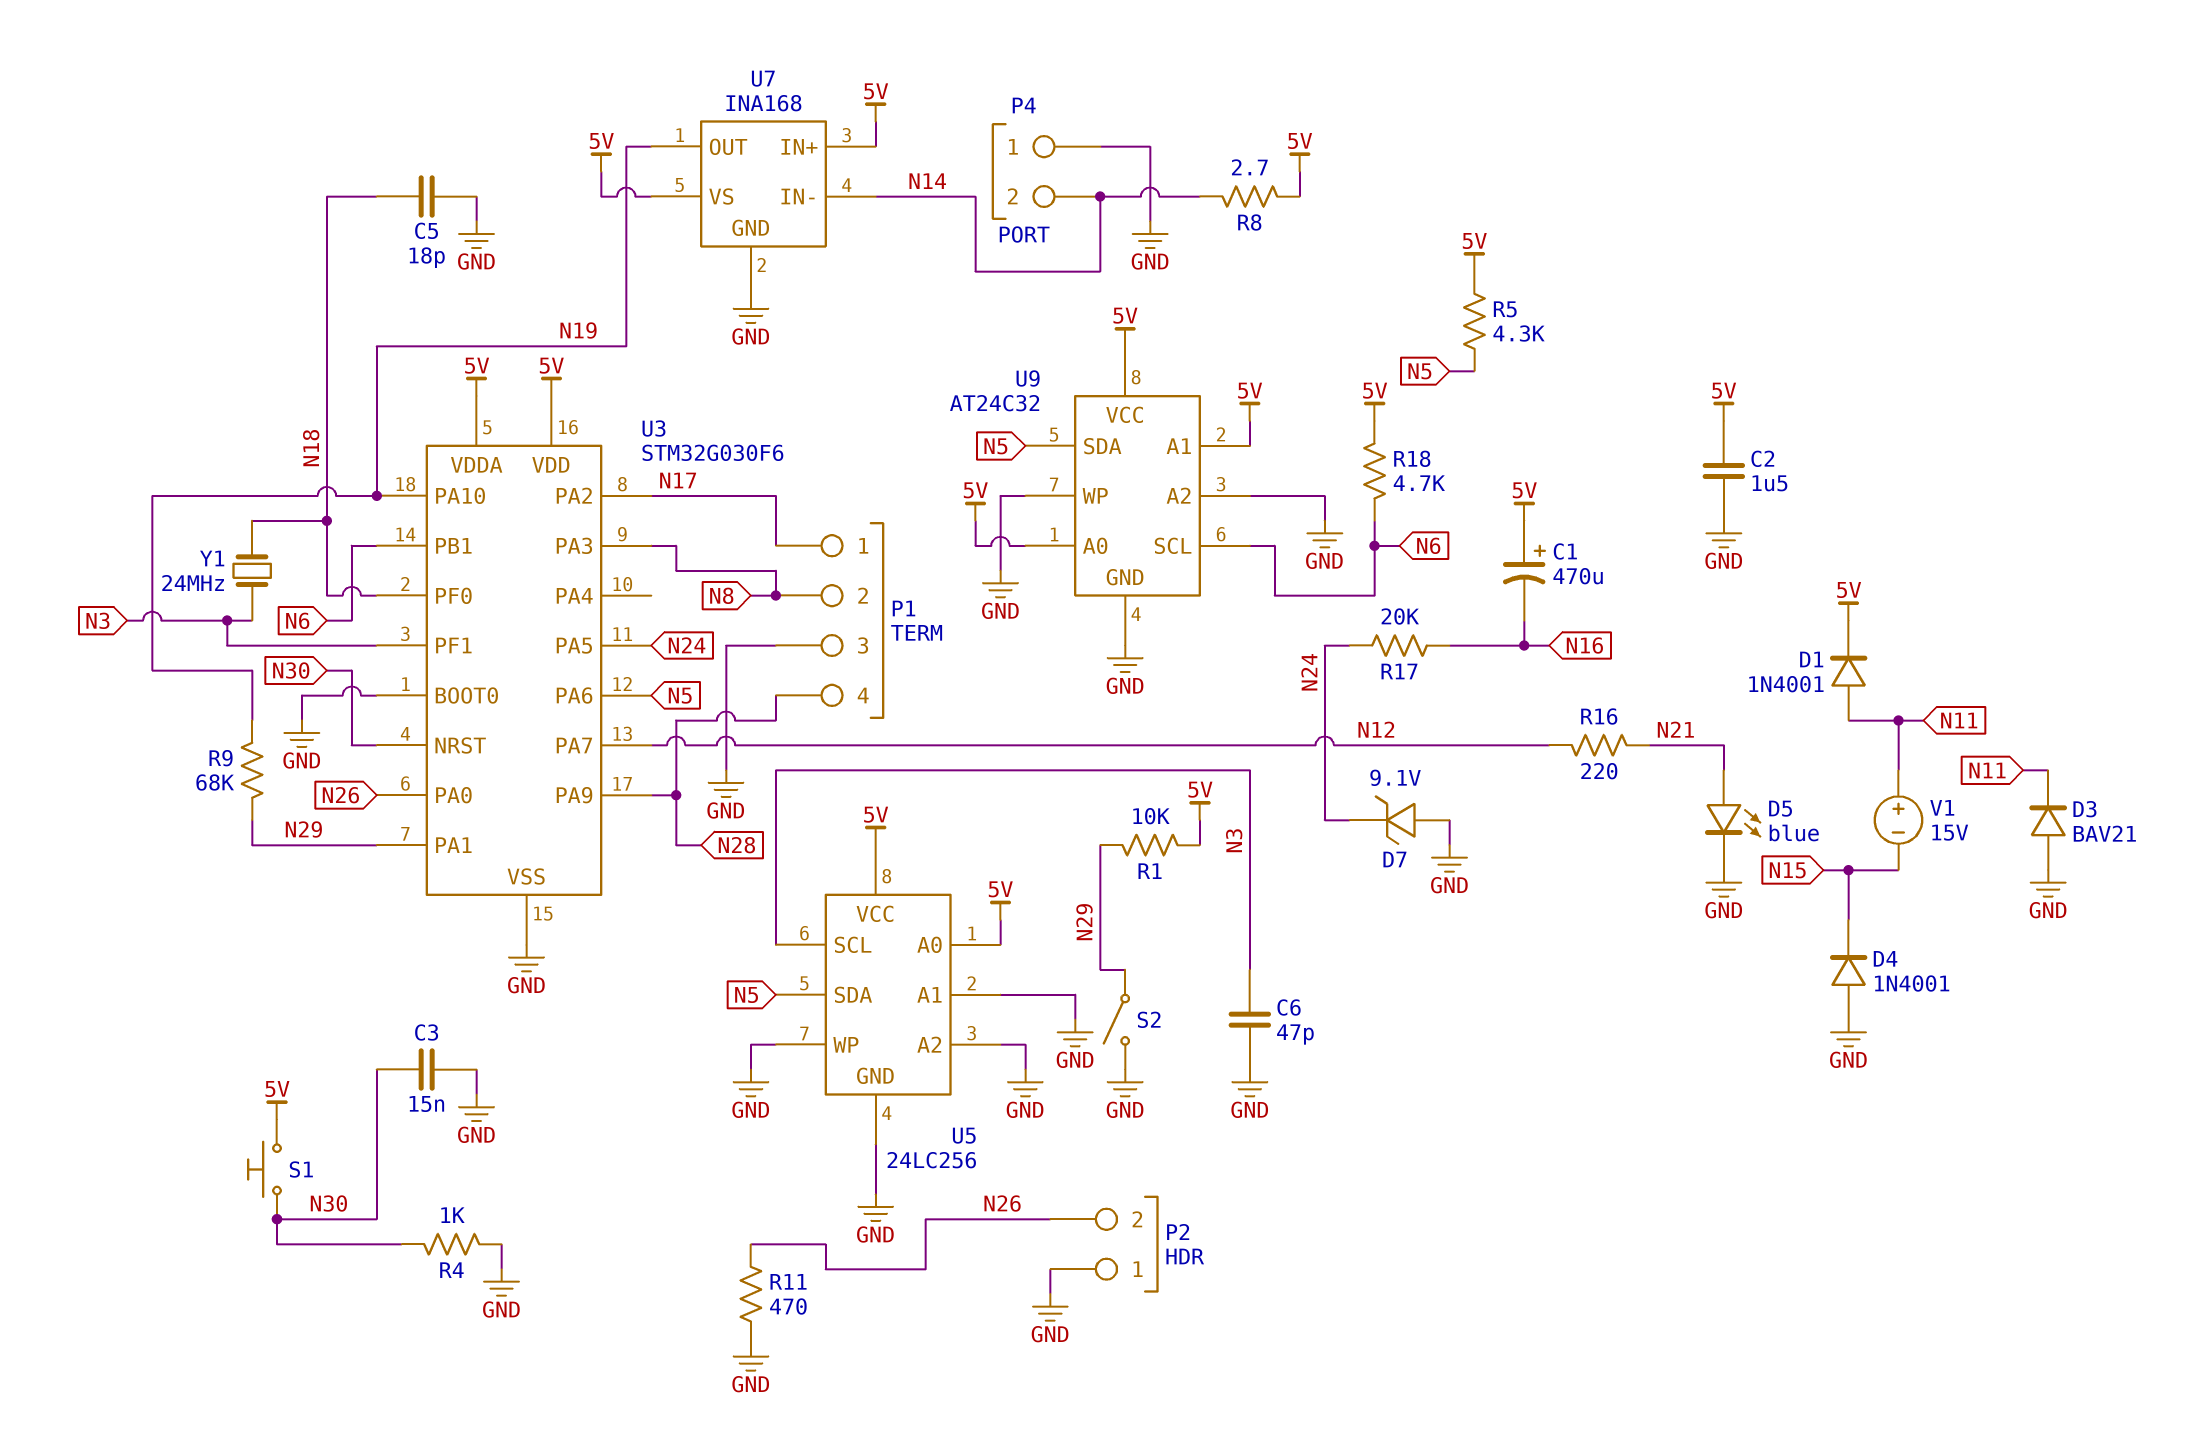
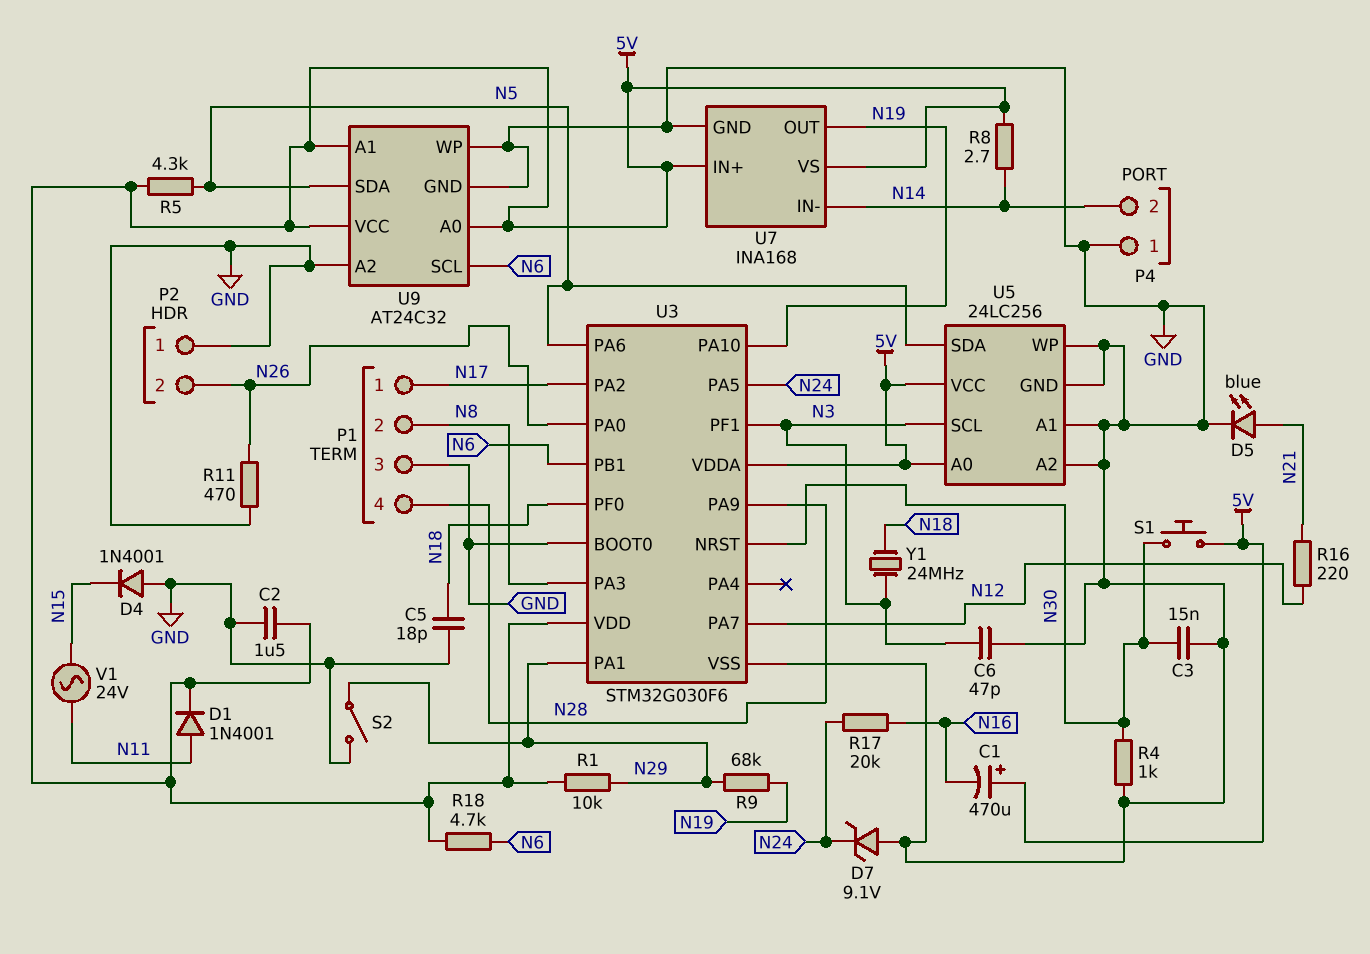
D3: diode BAV21 (A GND, K N11) -> none
V1: 15V (plus N11, minus N15) -> AC 24V (N11, N15)

